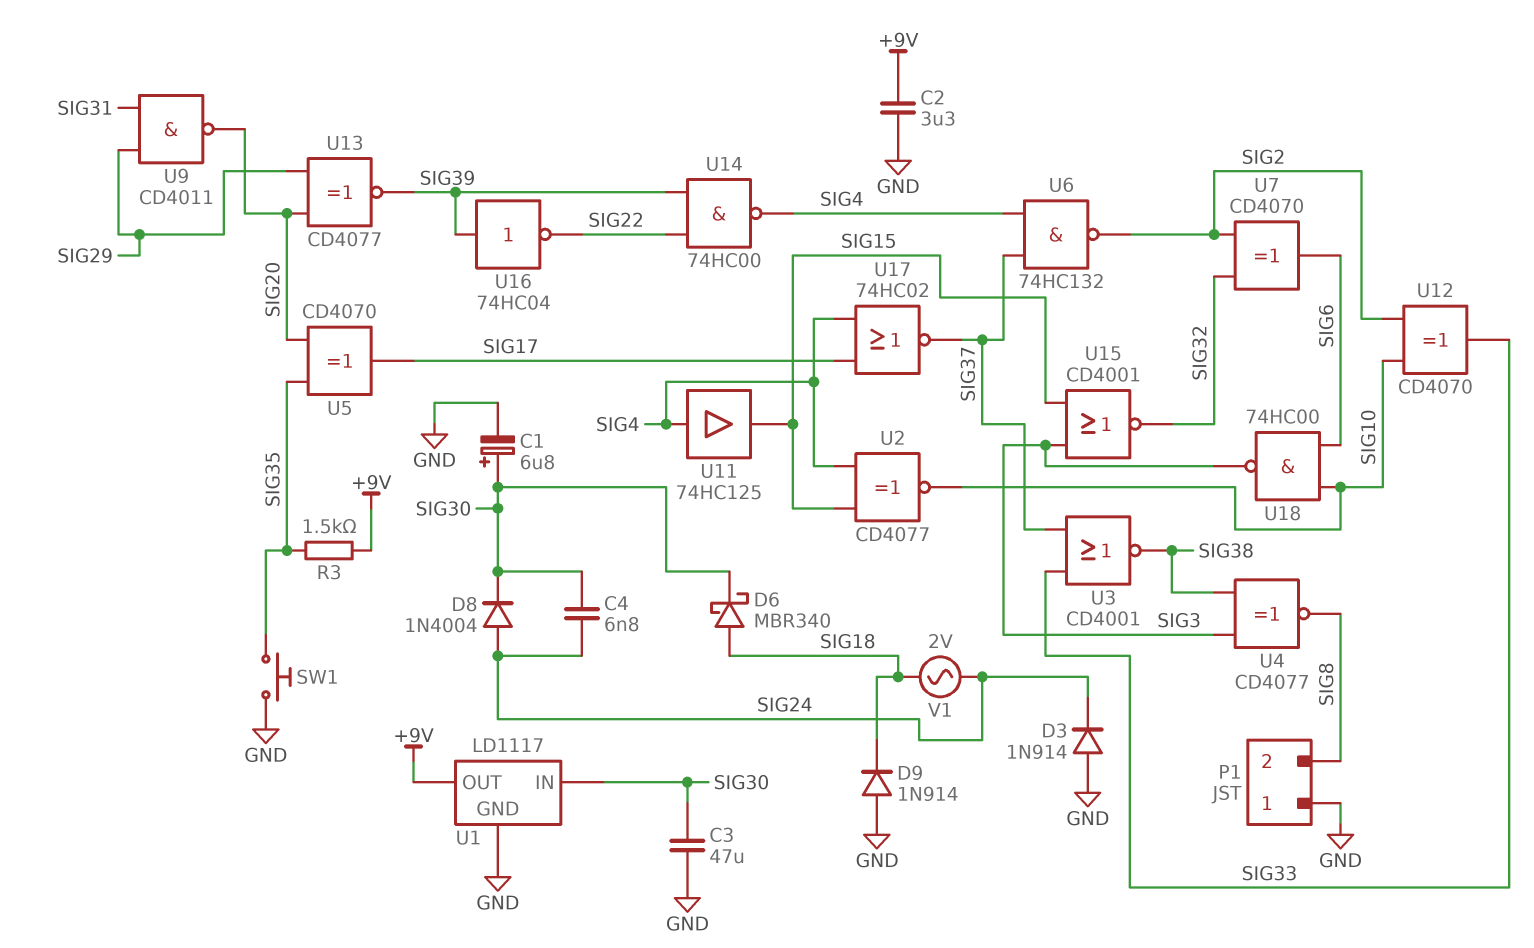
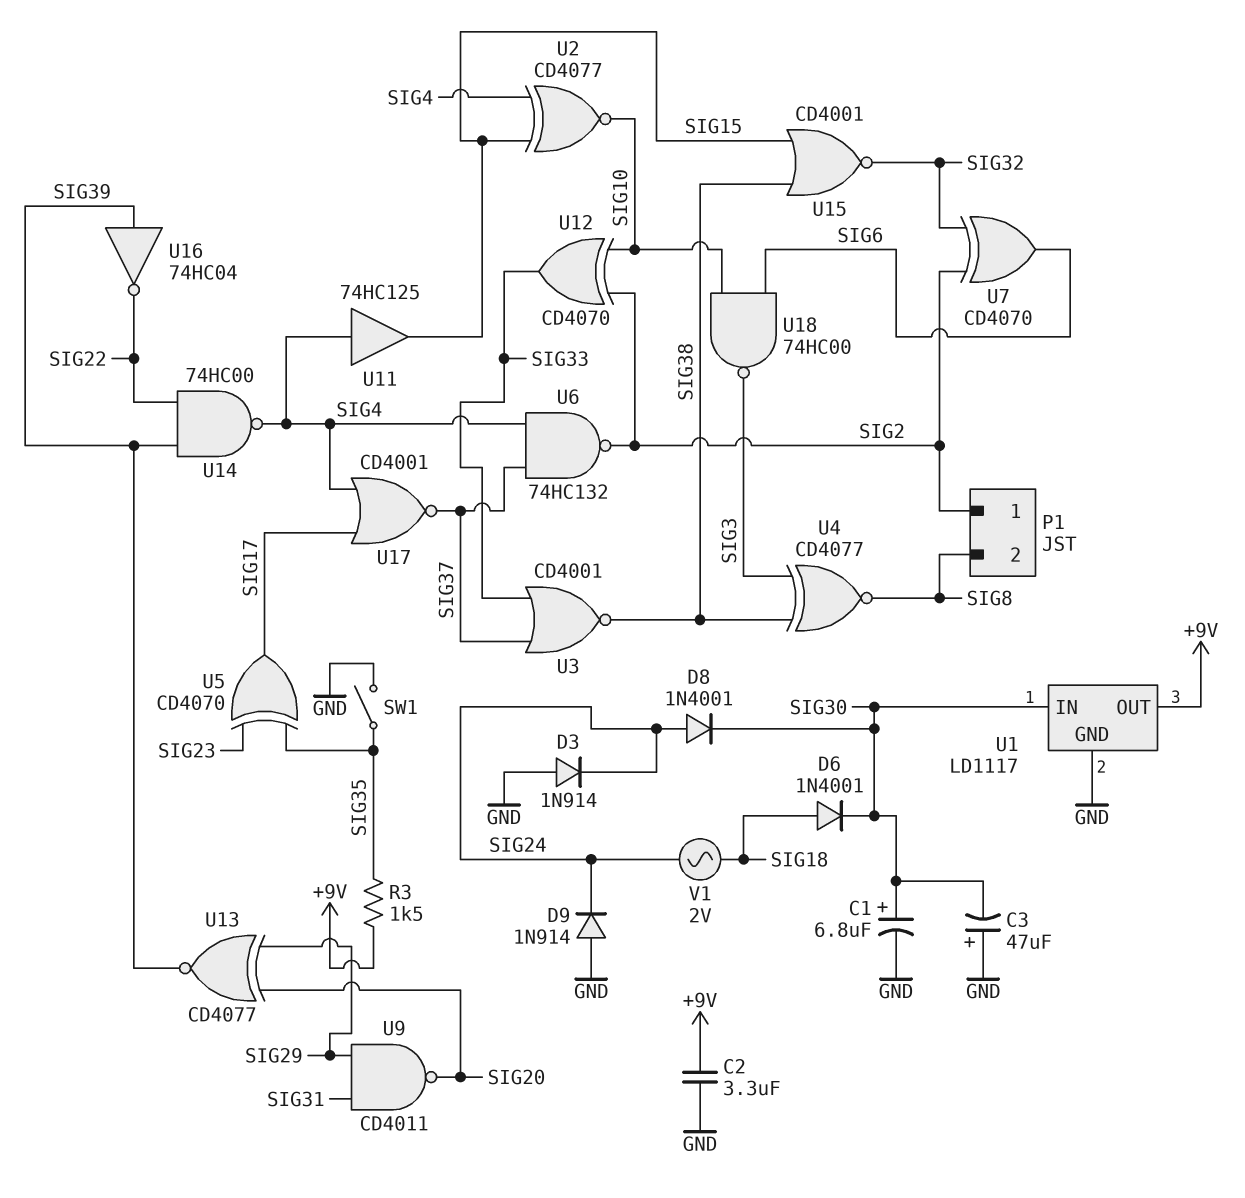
C3: 47uF (GND, SIG30) -> 47uF (plus GND, minus SIG30)
C4: 6.8nF (SIG24, SIG30) -> none
D6: schottky MBR340 (A SIG18, K SIG30) -> diode 1N4001 (A SIG18, K SIG30)
D8: diode 1N4004 (A SIG24, K SIG30) -> diode 1N4001 (A SIG24, K SIG30)
D9: diode 1N914 (A GND, K SIG18) -> diode 1N914 (A GND, K SIG24)
P1 pin 1: GND -> SIG2
SW1: button (GND, SIG35) -> switch (GND, SIG35)
U5: XOR CD4070 (in SIG20, in SIG35, out SIG17) -> XOR CD4070 (in SIG23, in SIG35, out SIG17)
U15: NOR CD4001 (in SIG3, in SIG15, out SIG32) -> NOR CD4001 (in SIG15, in SIG38, out SIG32)
U17: NOR 74HC02 (in SIG4, in SIG17, out SIG37) -> NOR CD4001 (in SIG4, in SIG17, out SIG37)

